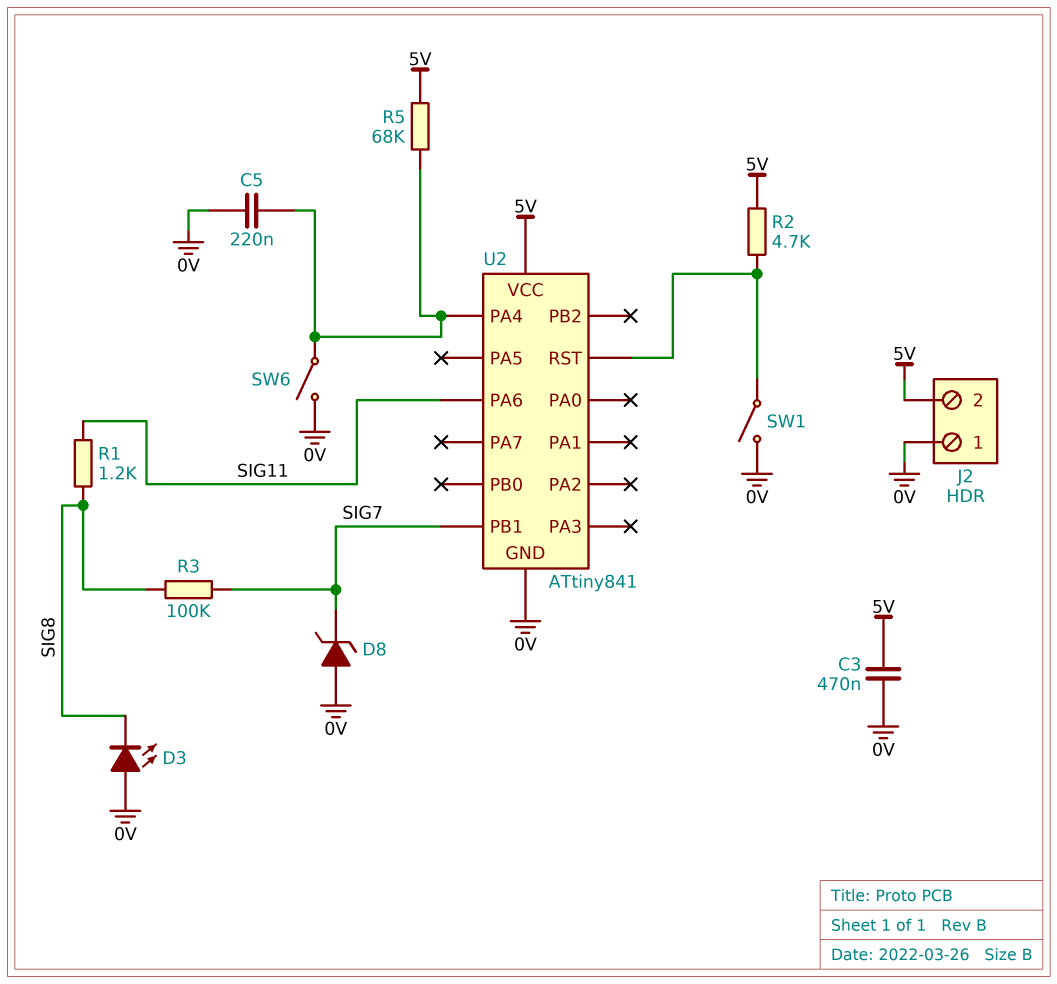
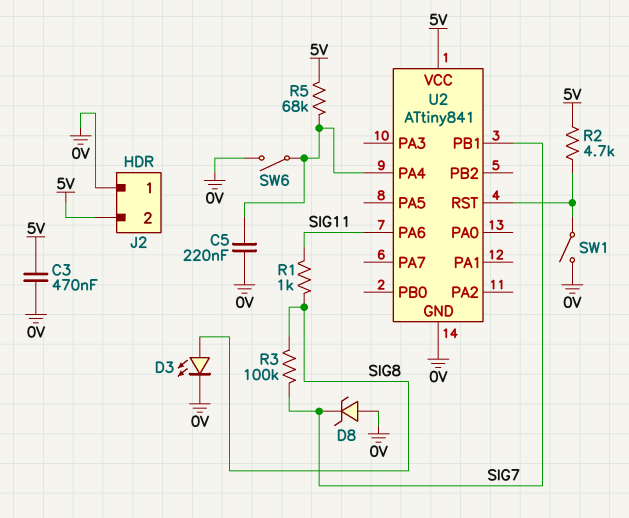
D3: LED (A 0V, K SIG8) -> LED (A SIG8, K 0V)
R1: 1.2k (SIG8, SIG11) -> 1k (SIG8, SIG11)

